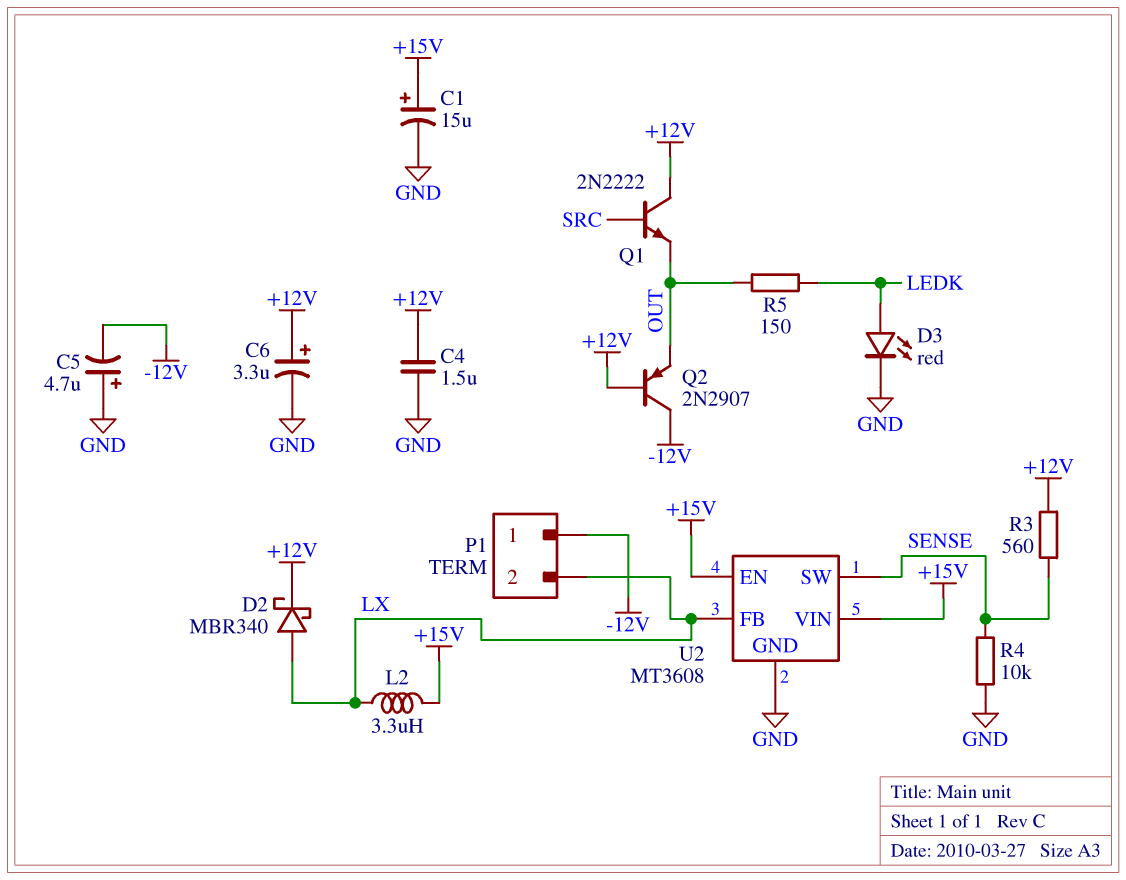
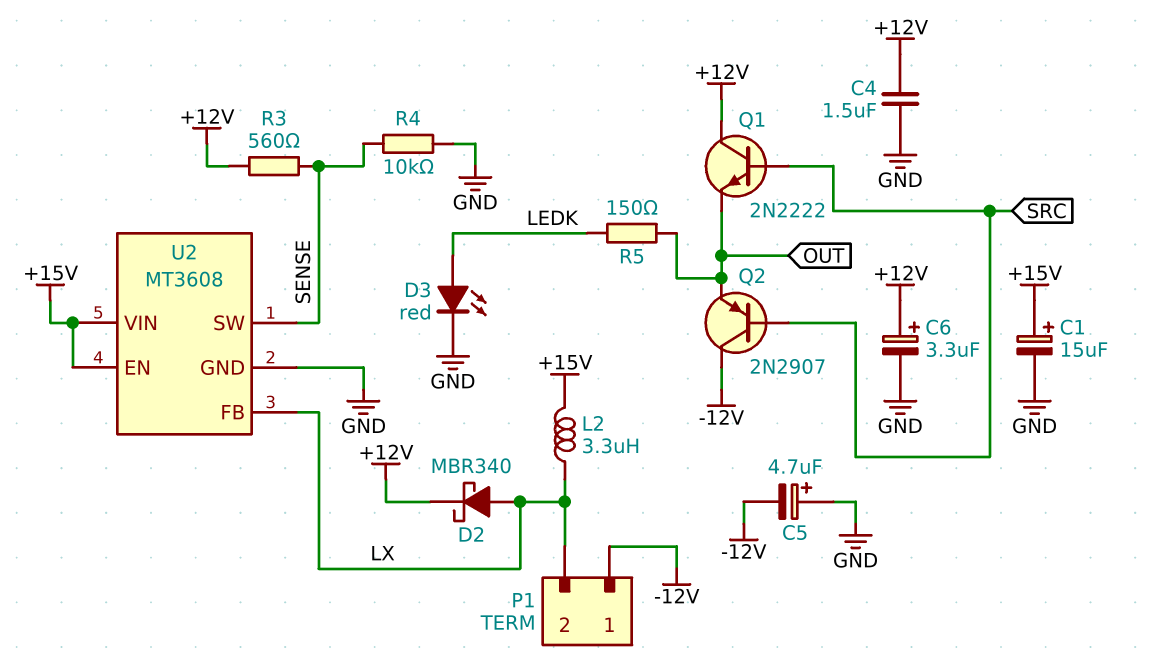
Q2: PNP 2N2907 (B +12V, C -12V, E OUT) -> PNP 2N2907 (B SRC, C -12V, E OUT)

